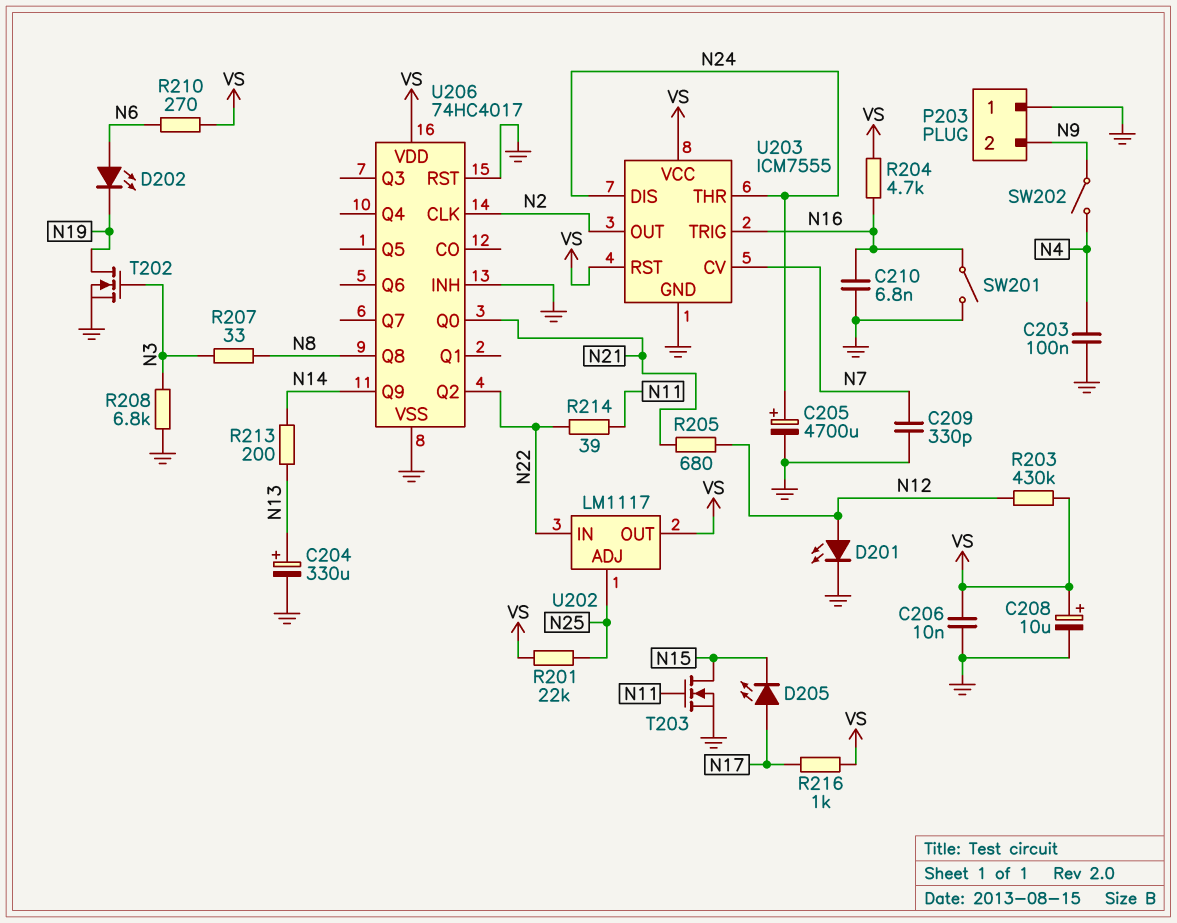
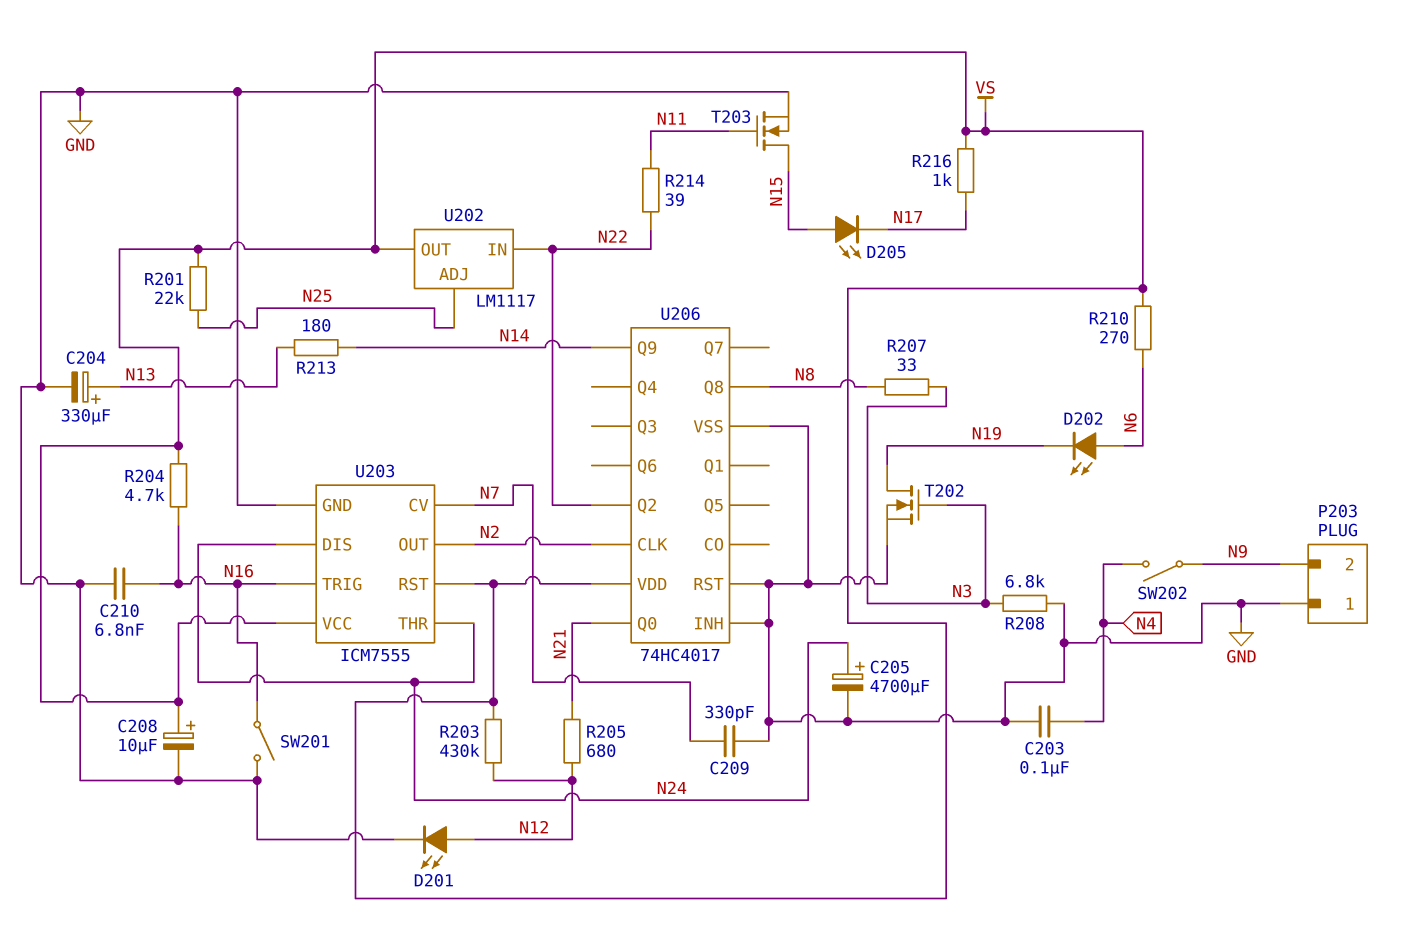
C206: 10nF (GND, VS) -> none
D205: LED (A N17, K N15) -> LED (A N15, K N17)
R213: 200 (N13, N14) -> 180 (N13, N14)

